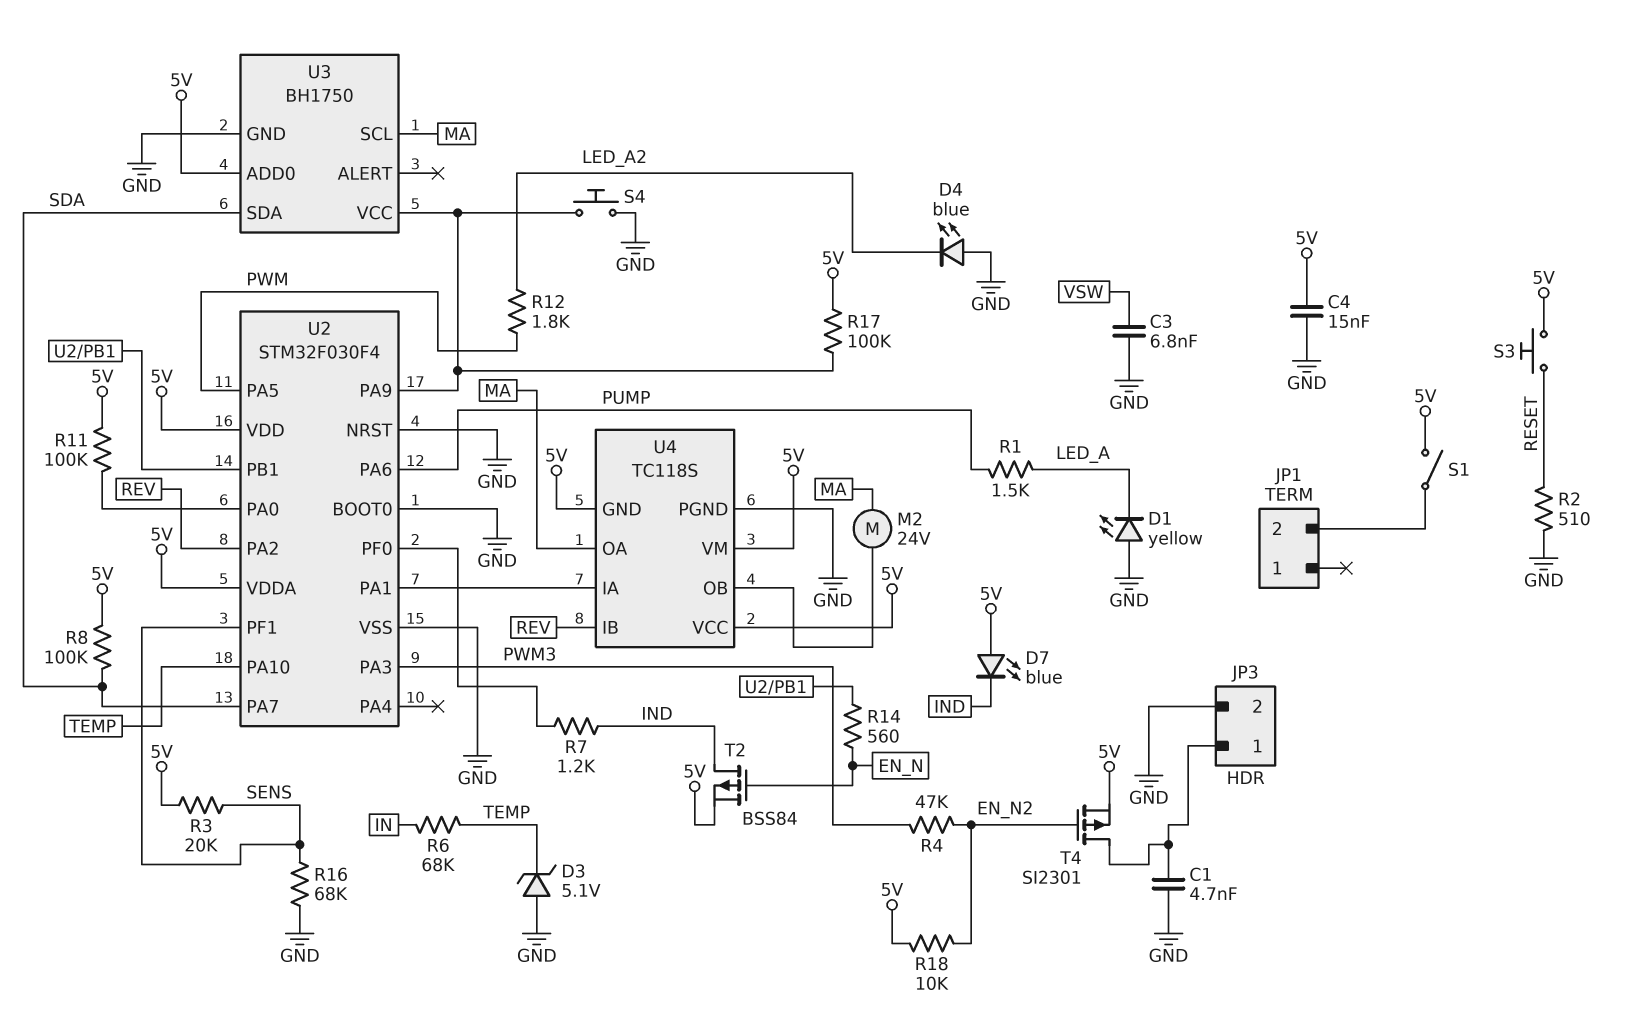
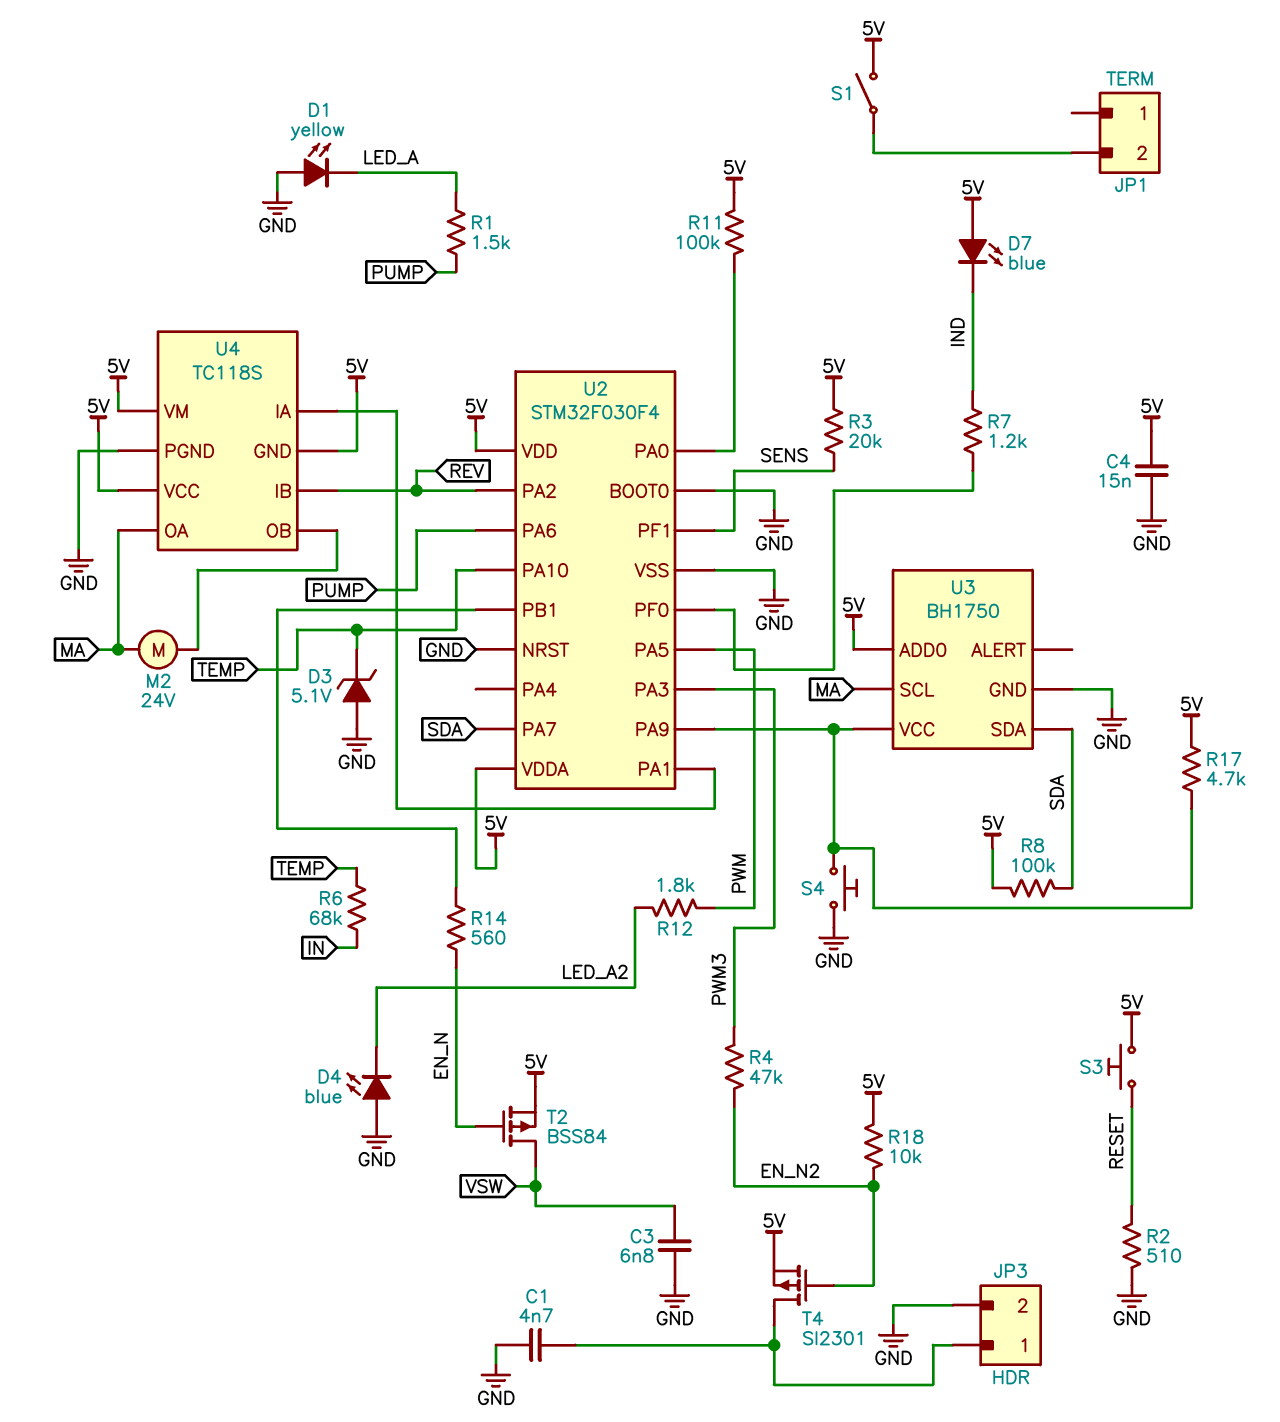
R16: 68k (GND, SENS) -> none
R17: 100k (5V, U2/PA9) -> 4.7k (5V, U2/PA9)
T2: PMOS BSS84 (G EN_N, D IND, S 5V) -> PMOS BSS84 (G EN_N, D VSW, S 5V)

